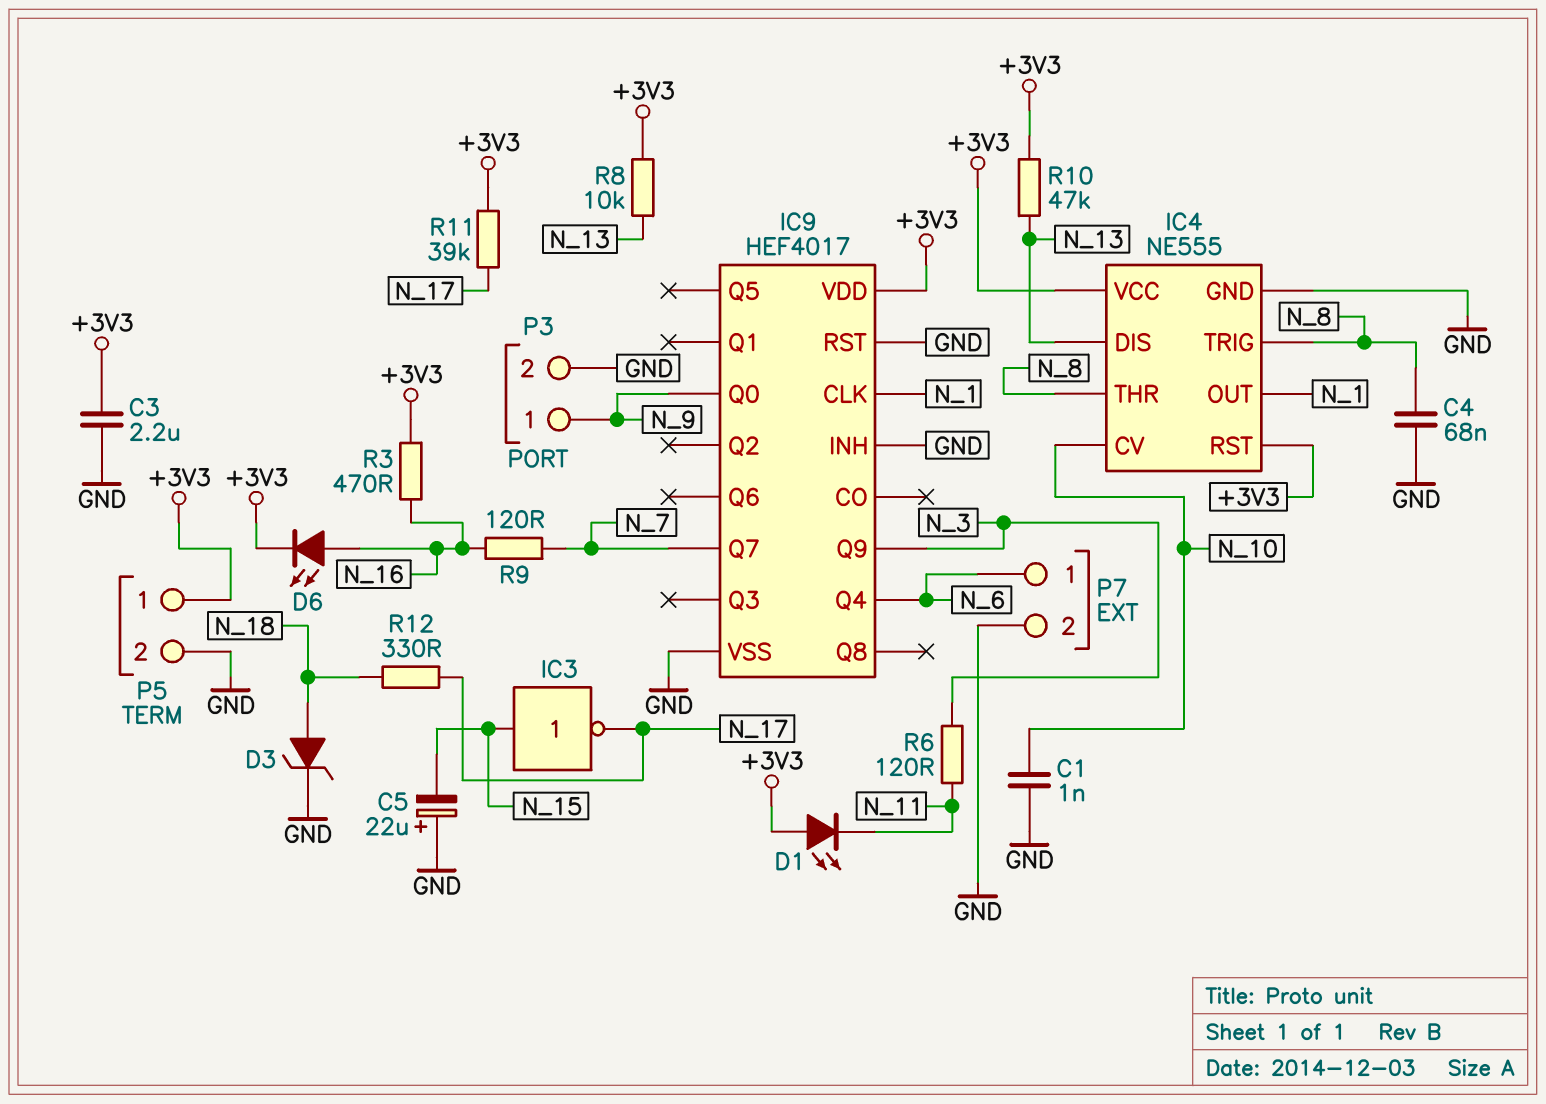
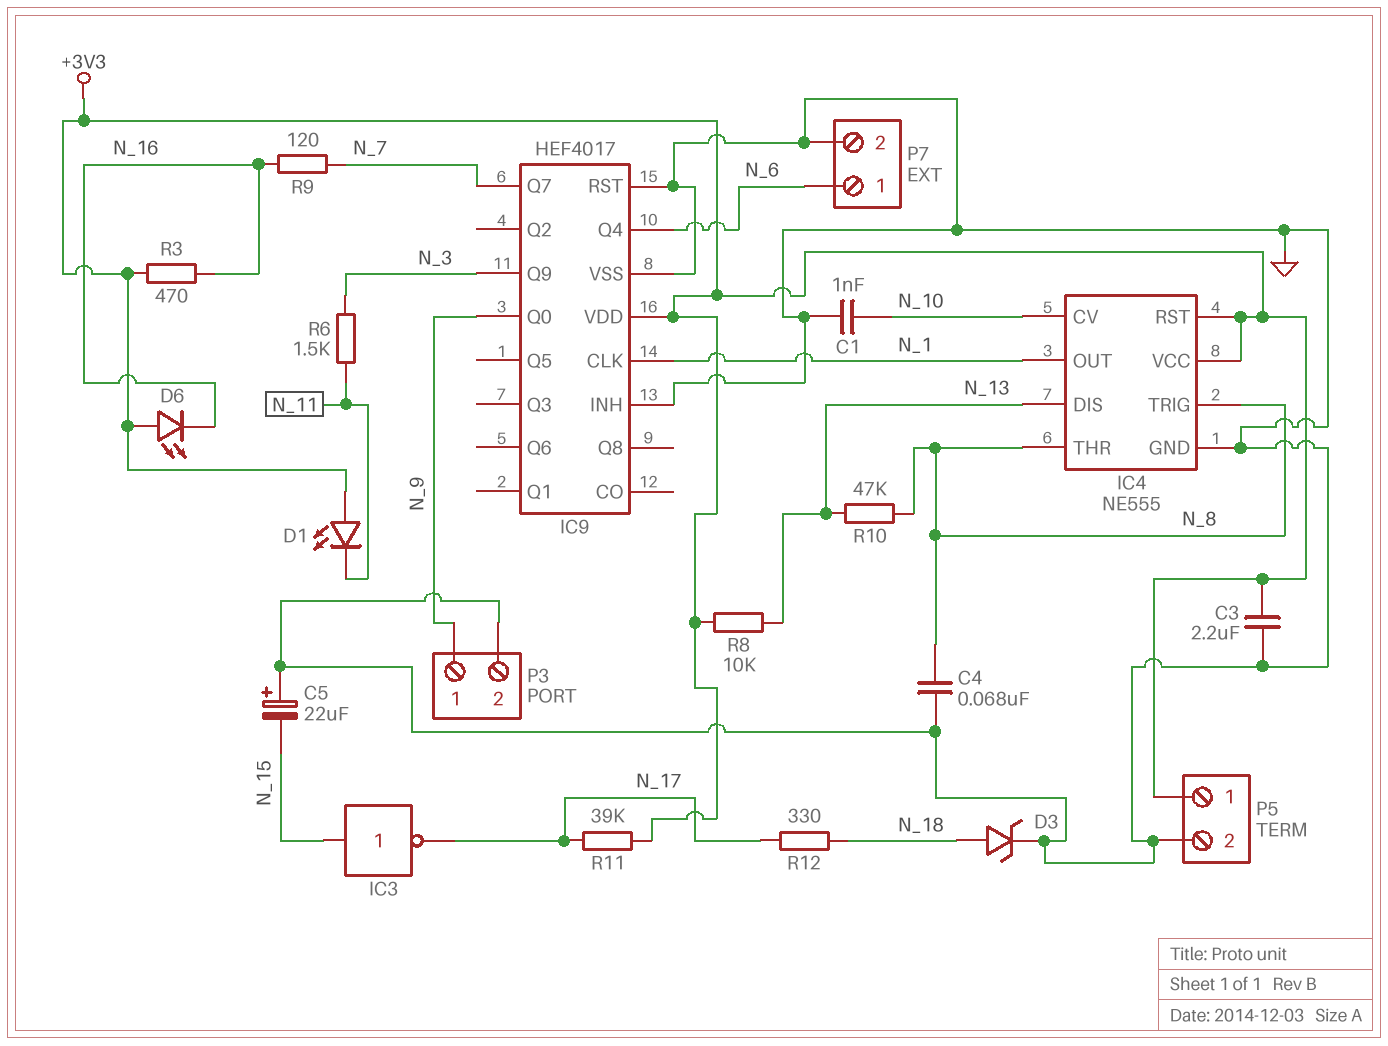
D6: LED (A N_16, K +3V3) -> LED (A +3V3, K N_16)
R6: 120 (N_3, N_11) -> 1.5k (N_3, N_11)
R10: 47k (+3V3, N_13) -> 47k (N_8, N_13)

